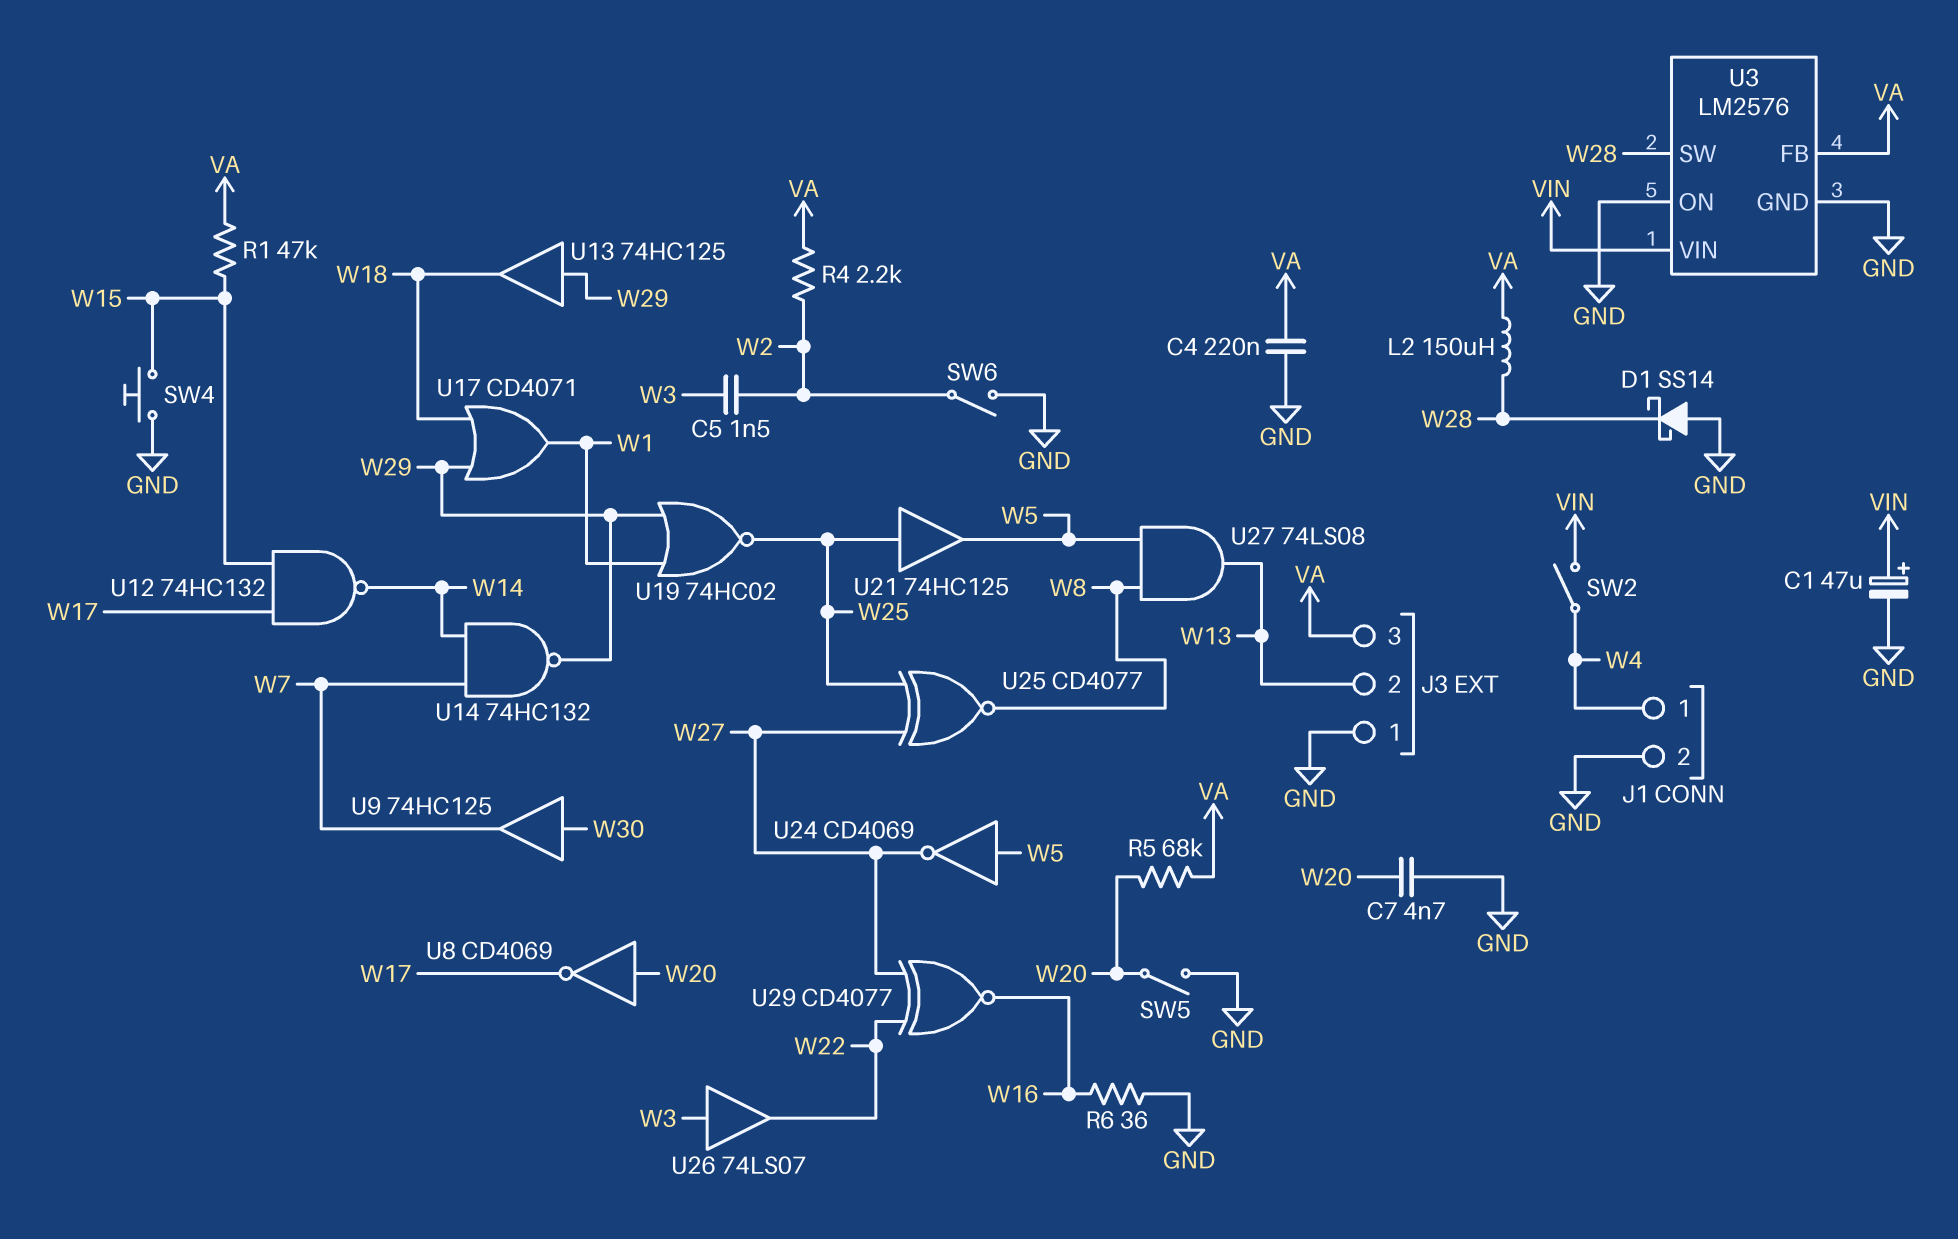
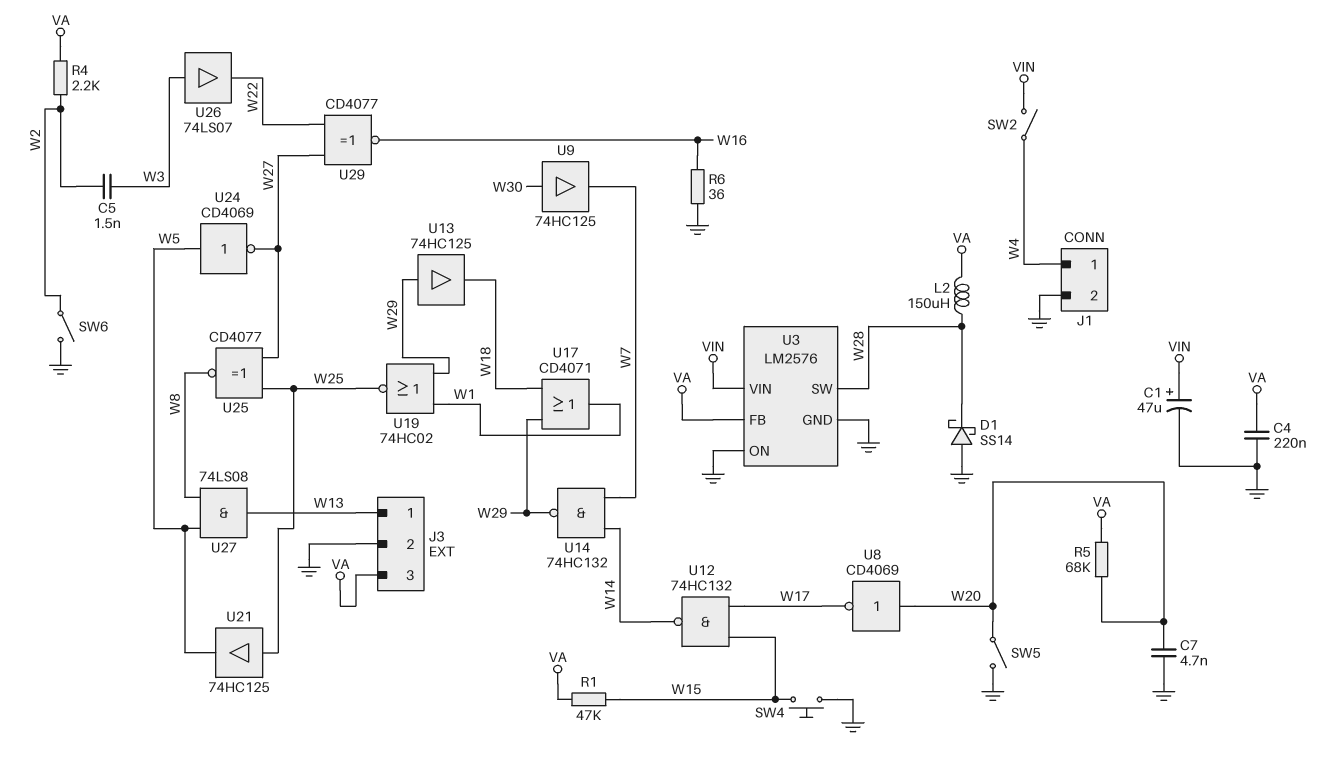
J3 pin 1: GND -> W13
J3 pin 2: W13 -> GND

